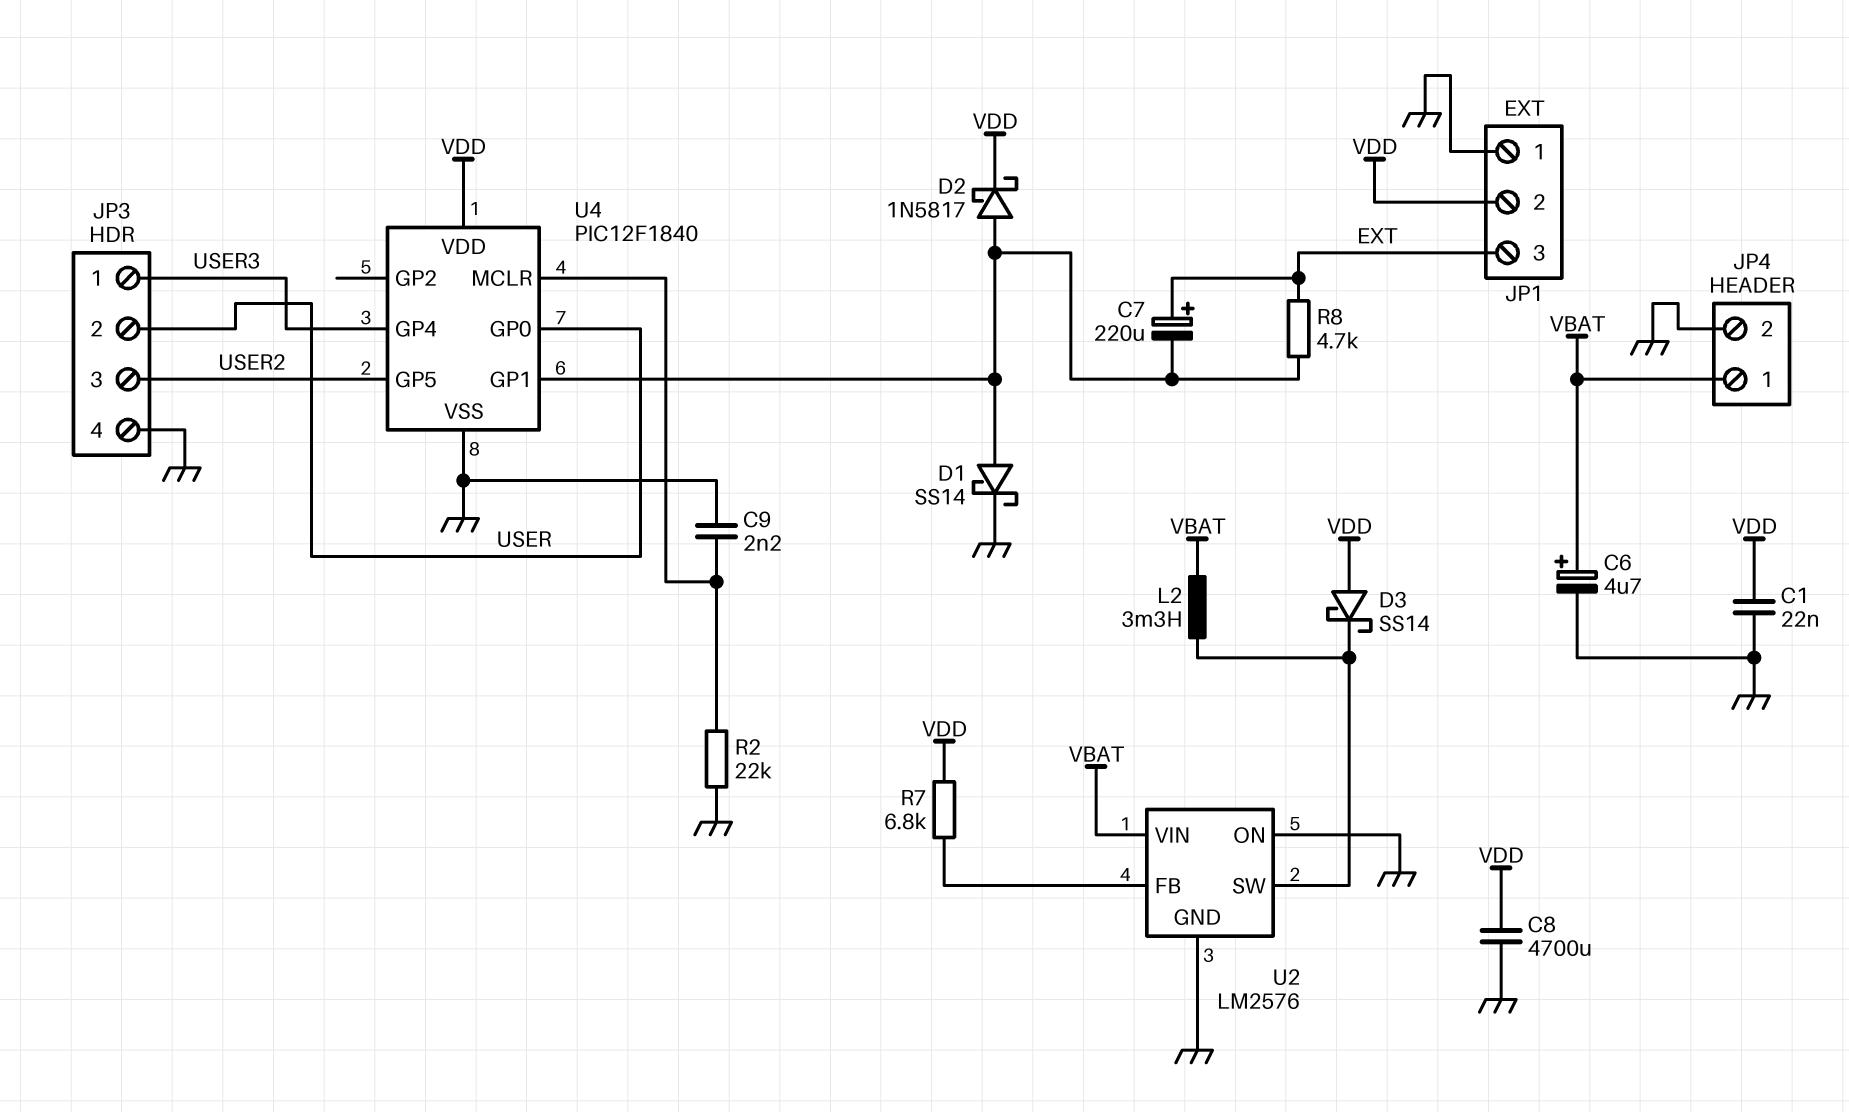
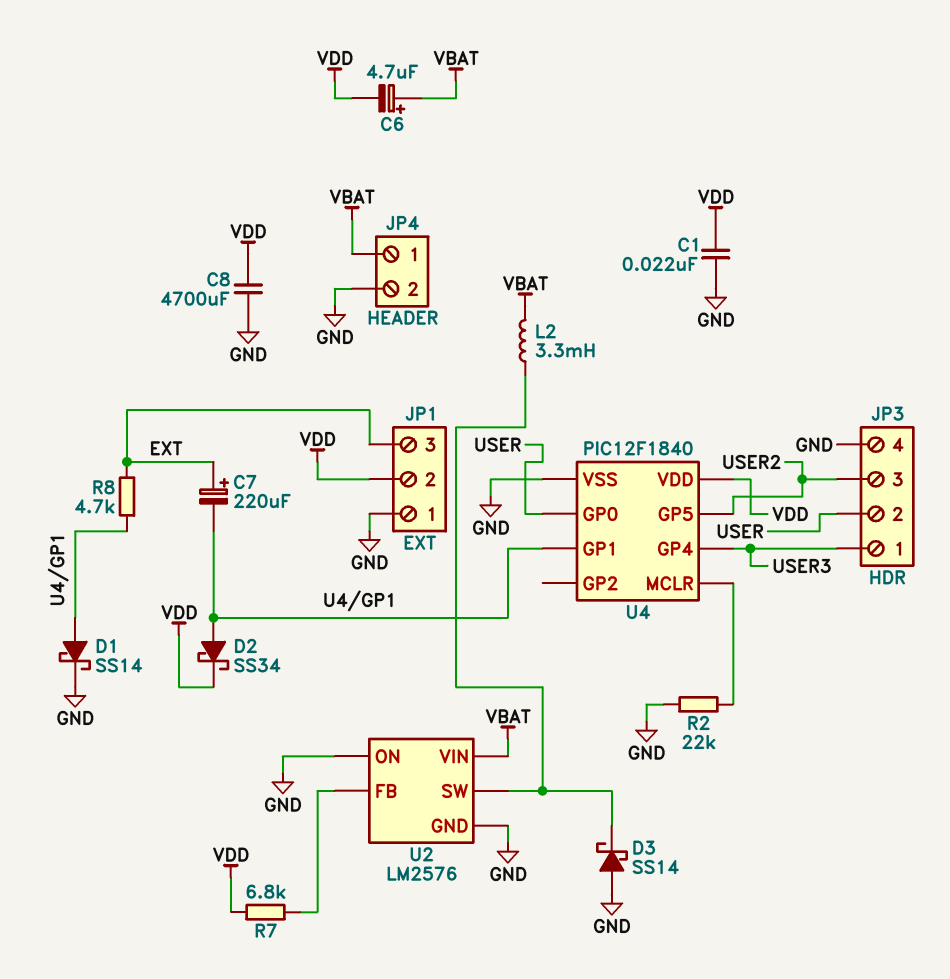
C6: 4.7uF (plus VBAT, minus GND) -> 4.7uF (plus VBAT, minus VDD)
C9: 2.2nF (GND, U4/MCLR) -> none
D2: schottky 1N5817 (A U4/GP1, K VDD) -> schottky SS34 (A U4/GP1, K VDD)
D3: schottky SS14 (A VDD, K U2/SW) -> schottky SS14 (A GND, K U2/SW)

